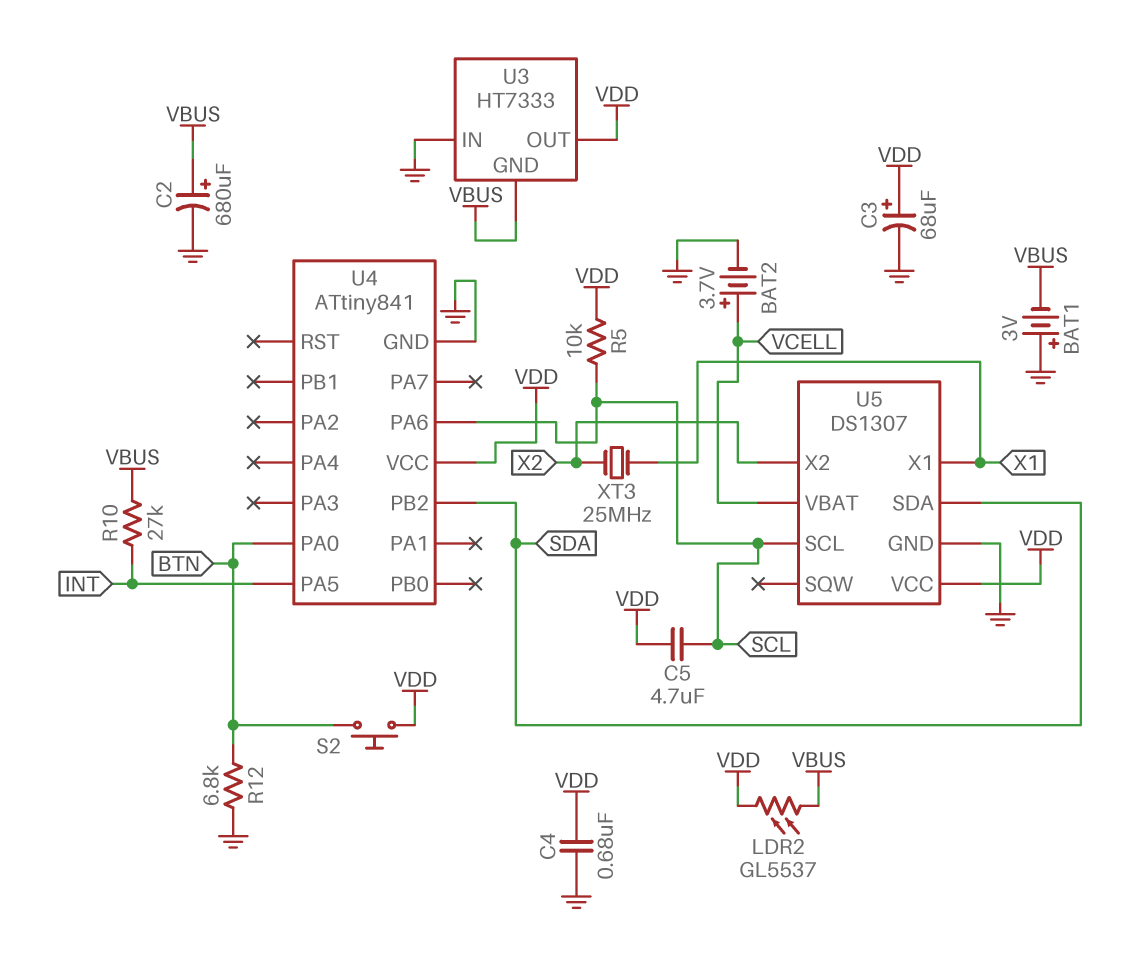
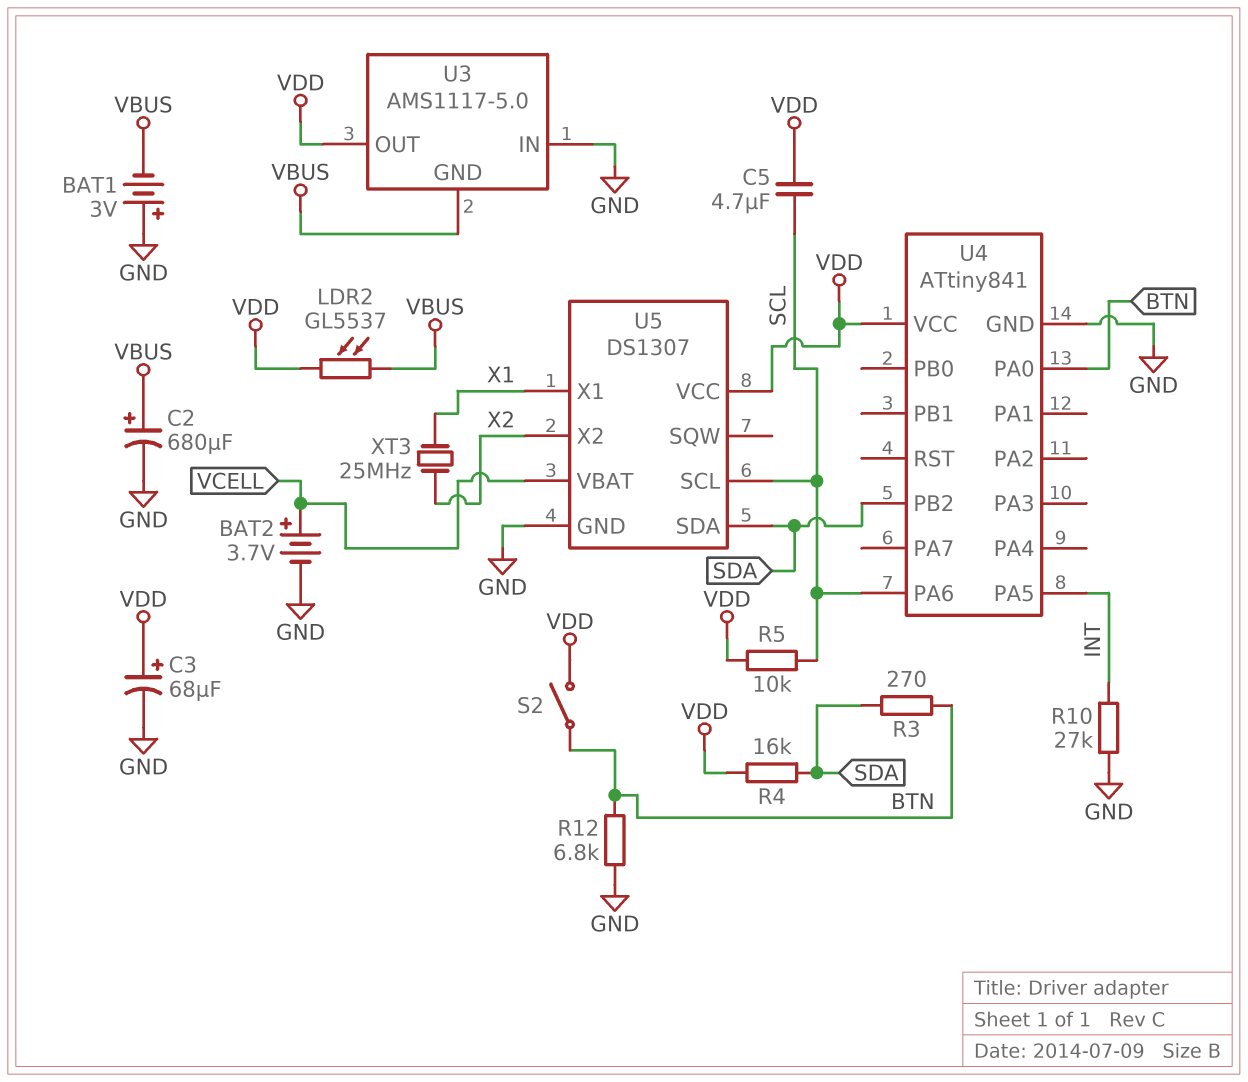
C4: 680nF (GND, VDD) -> none
R3: none -> 270 (BTN, SDA)
R4: none -> 16k (SDA, VDD)
R10: 27k (INT, VBUS) -> 27k (GND, INT)
S2: button (BTN, VDD) -> switch (BTN, VDD)
U3: HT7333 -> AMS1117-5.0

